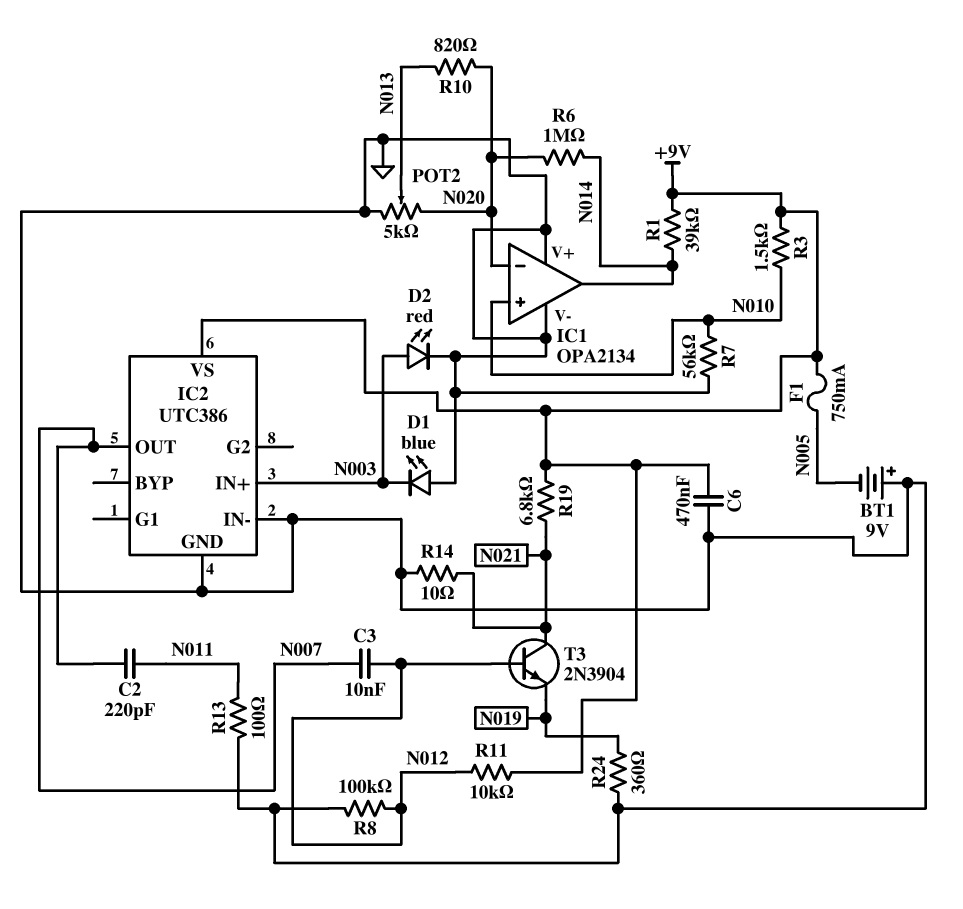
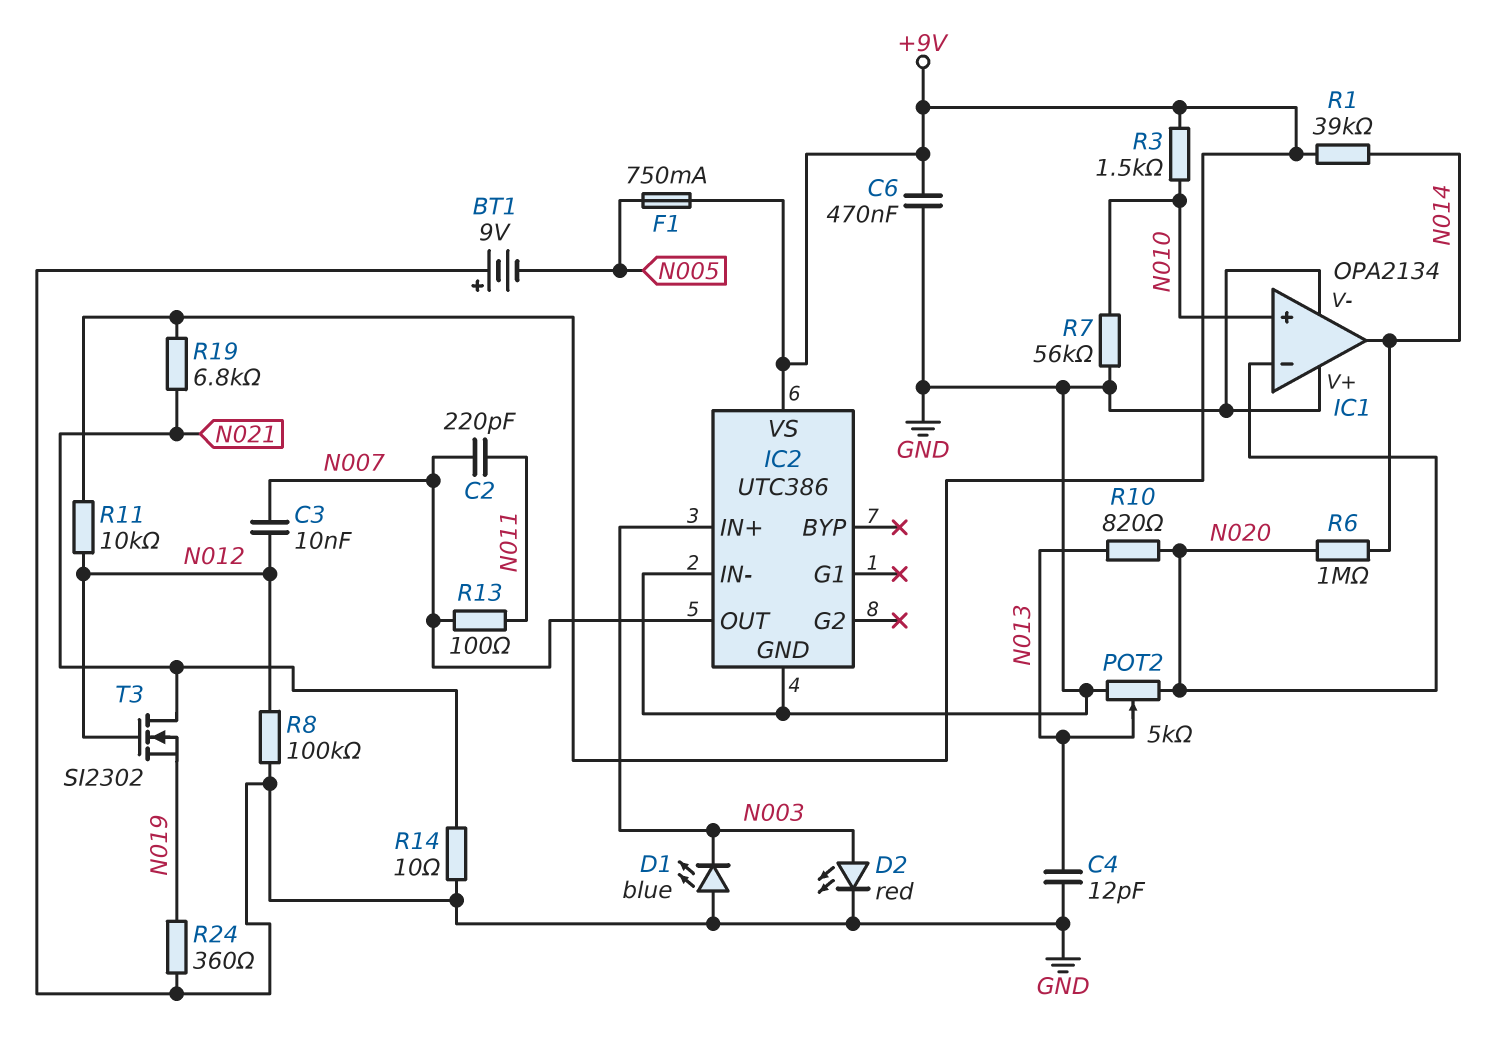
C4: none -> 12pF (GND, N013)
R13: 100 (GND, N011) -> 100 (N007, N011)
T3: NPN 2N3904 (B N012, C N021, E N019) -> NMOS SI2302 (G N012, D N021, S N019)

